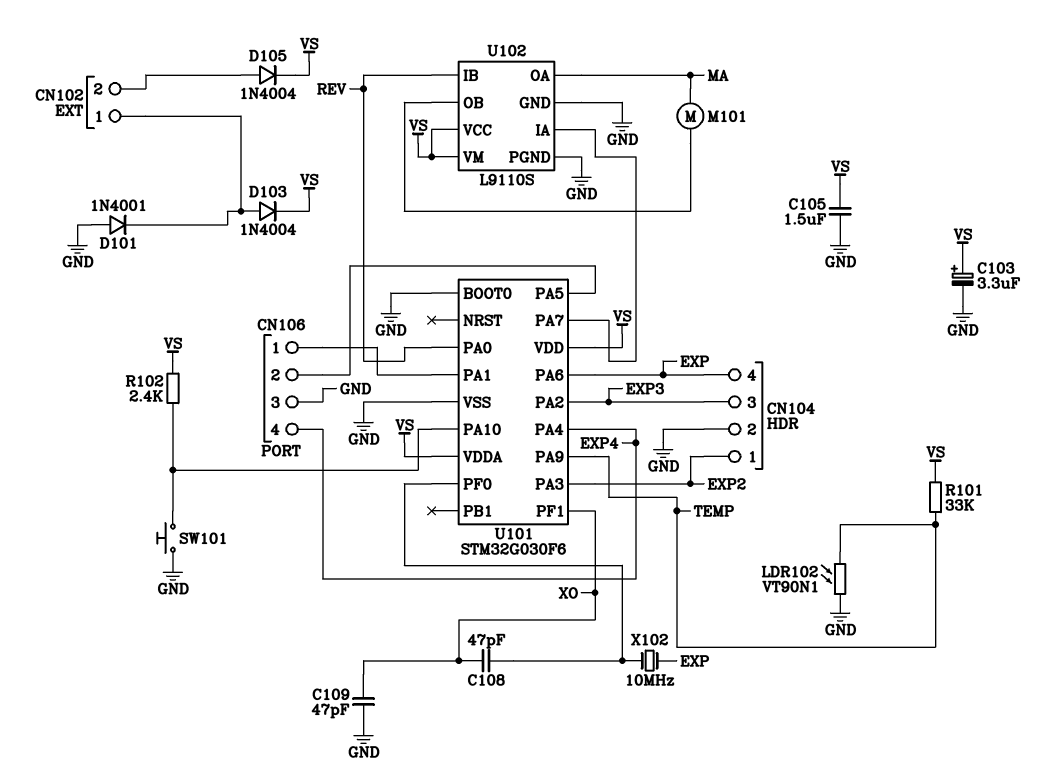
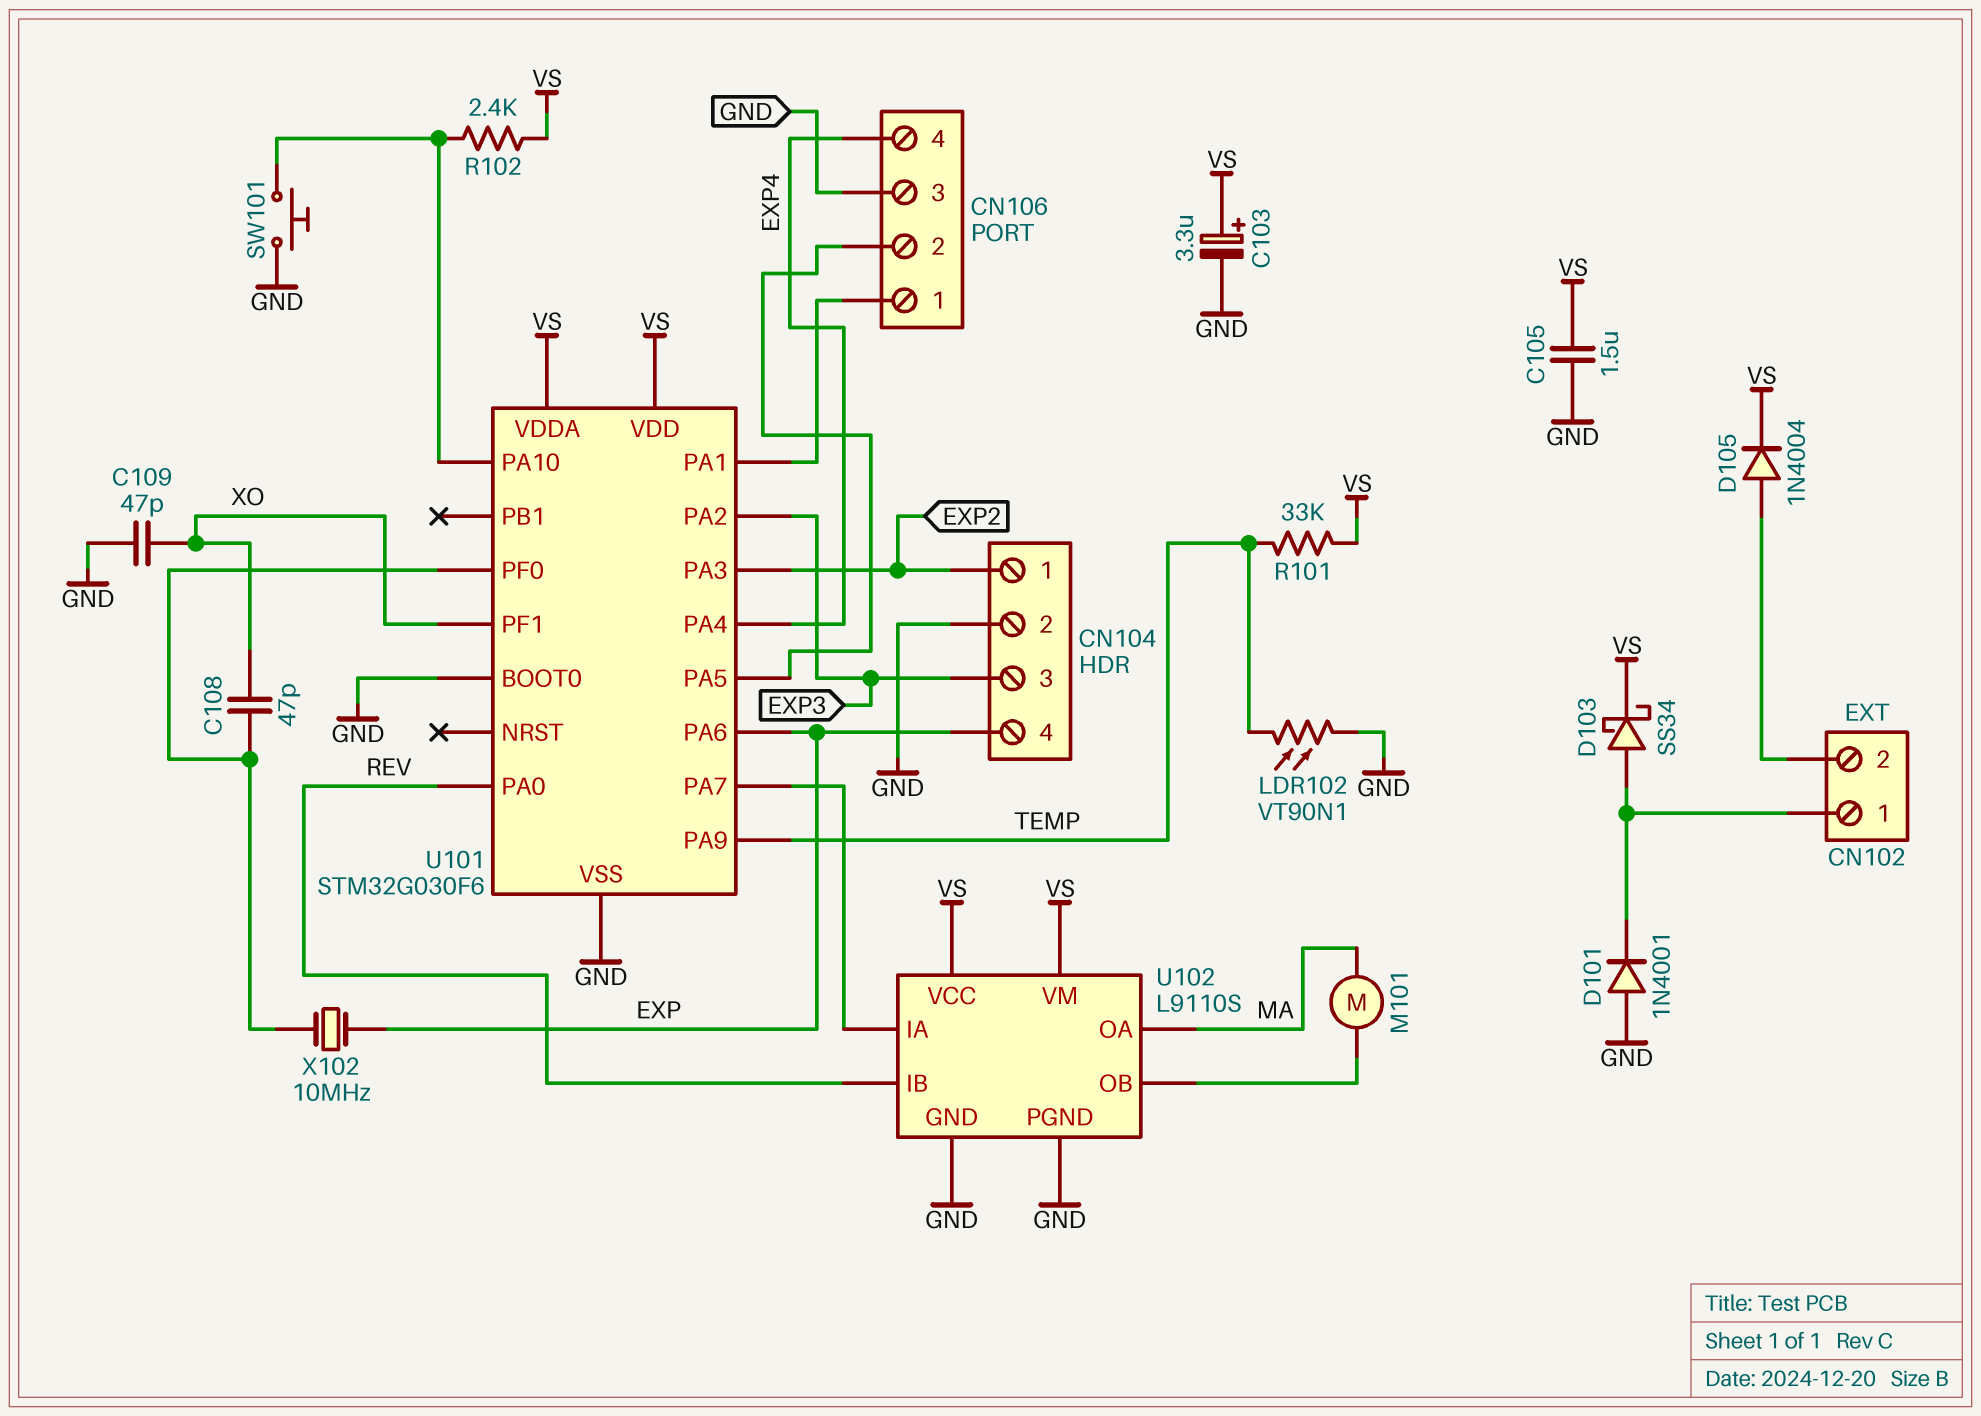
D103: diode 1N4004 (A CN102/1, K VS) -> schottky SS34 (A CN102/1, K VS)

